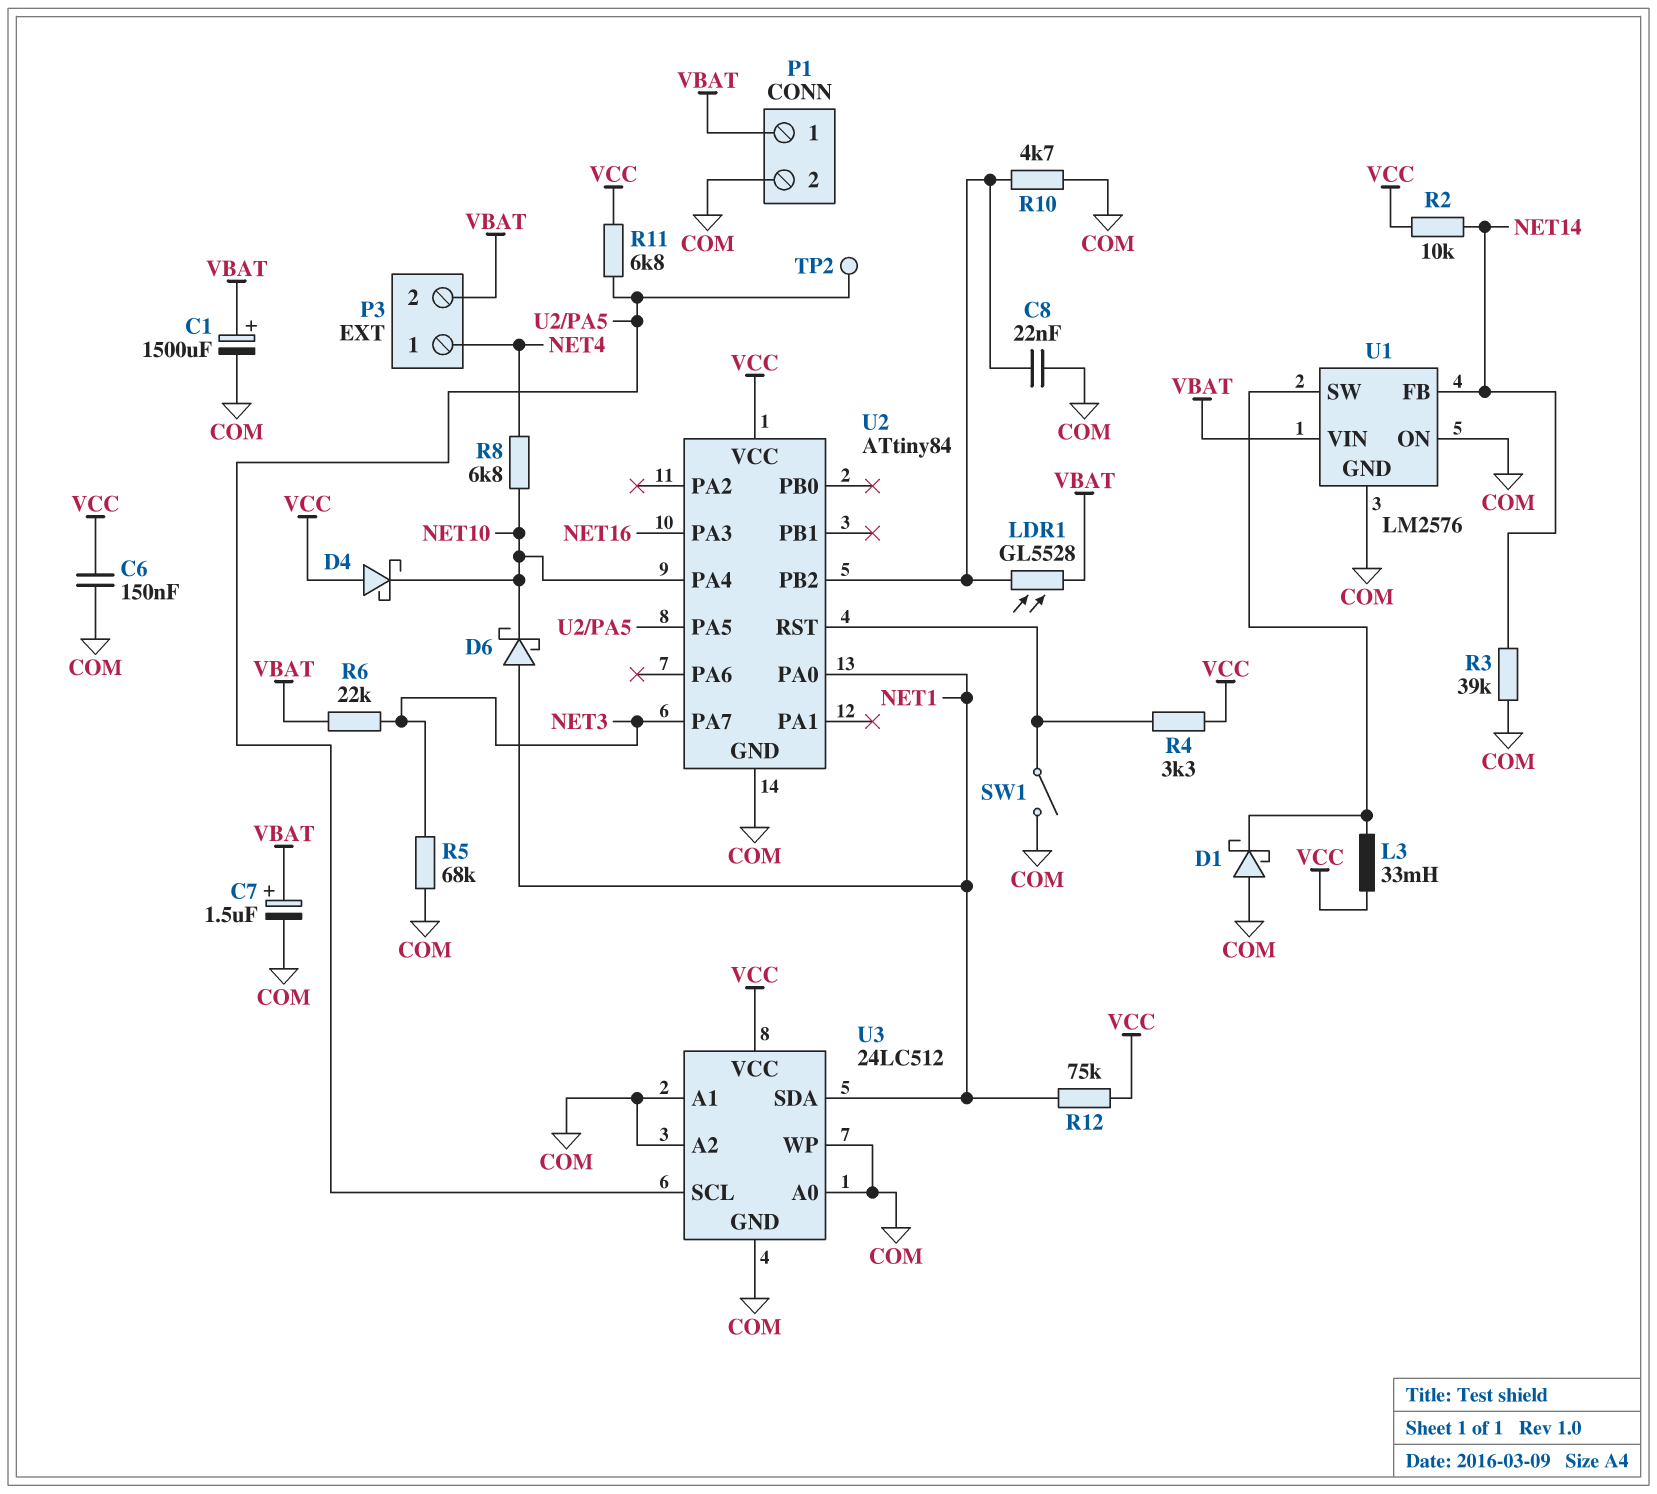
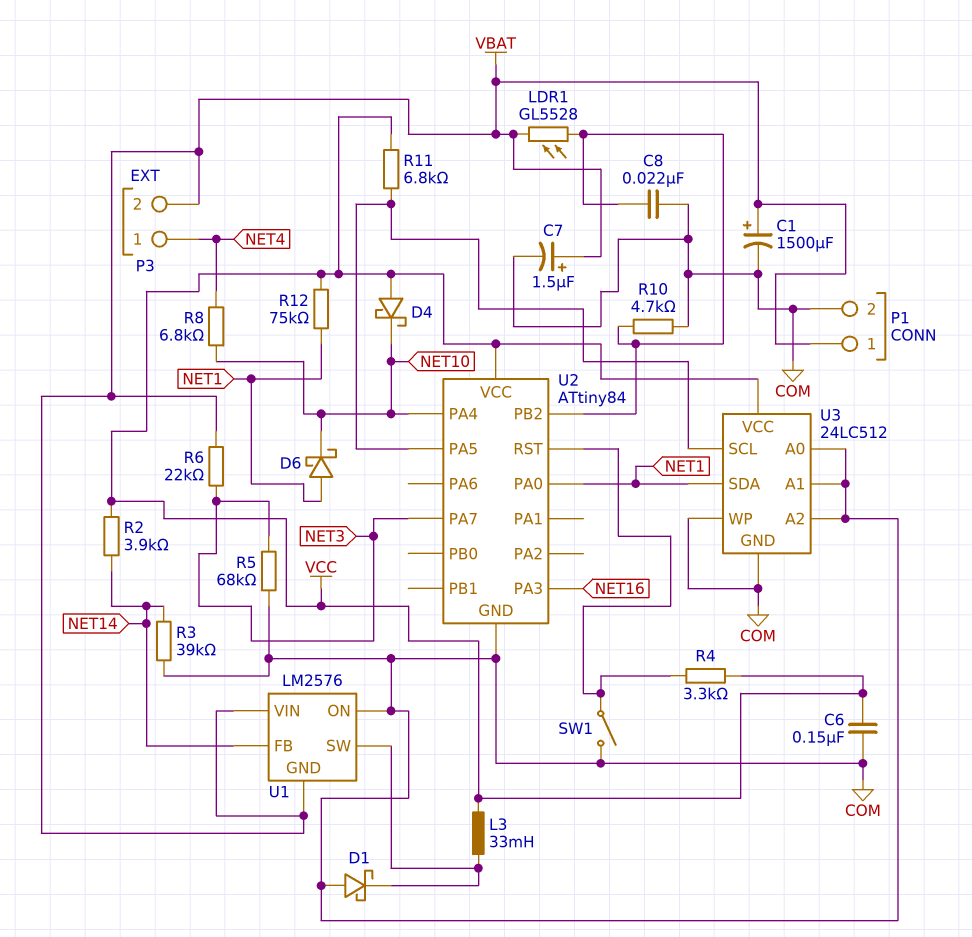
R2: 10k (NET14, VCC) -> 3.9k (NET14, VCC)
TP2: test point (U2/PA5) -> none
U1 pin GND: COM -> VBAT

